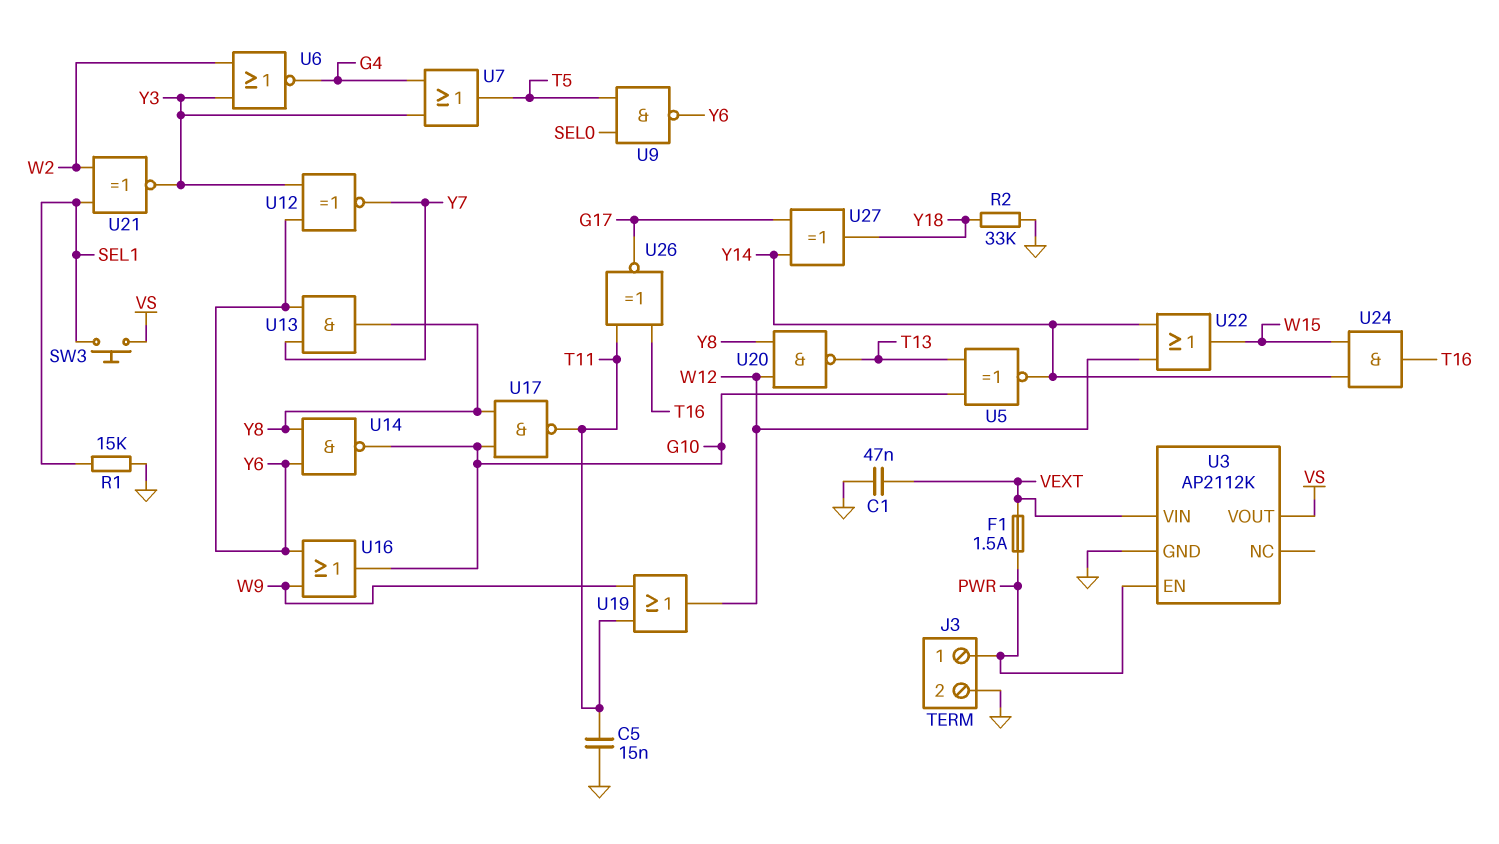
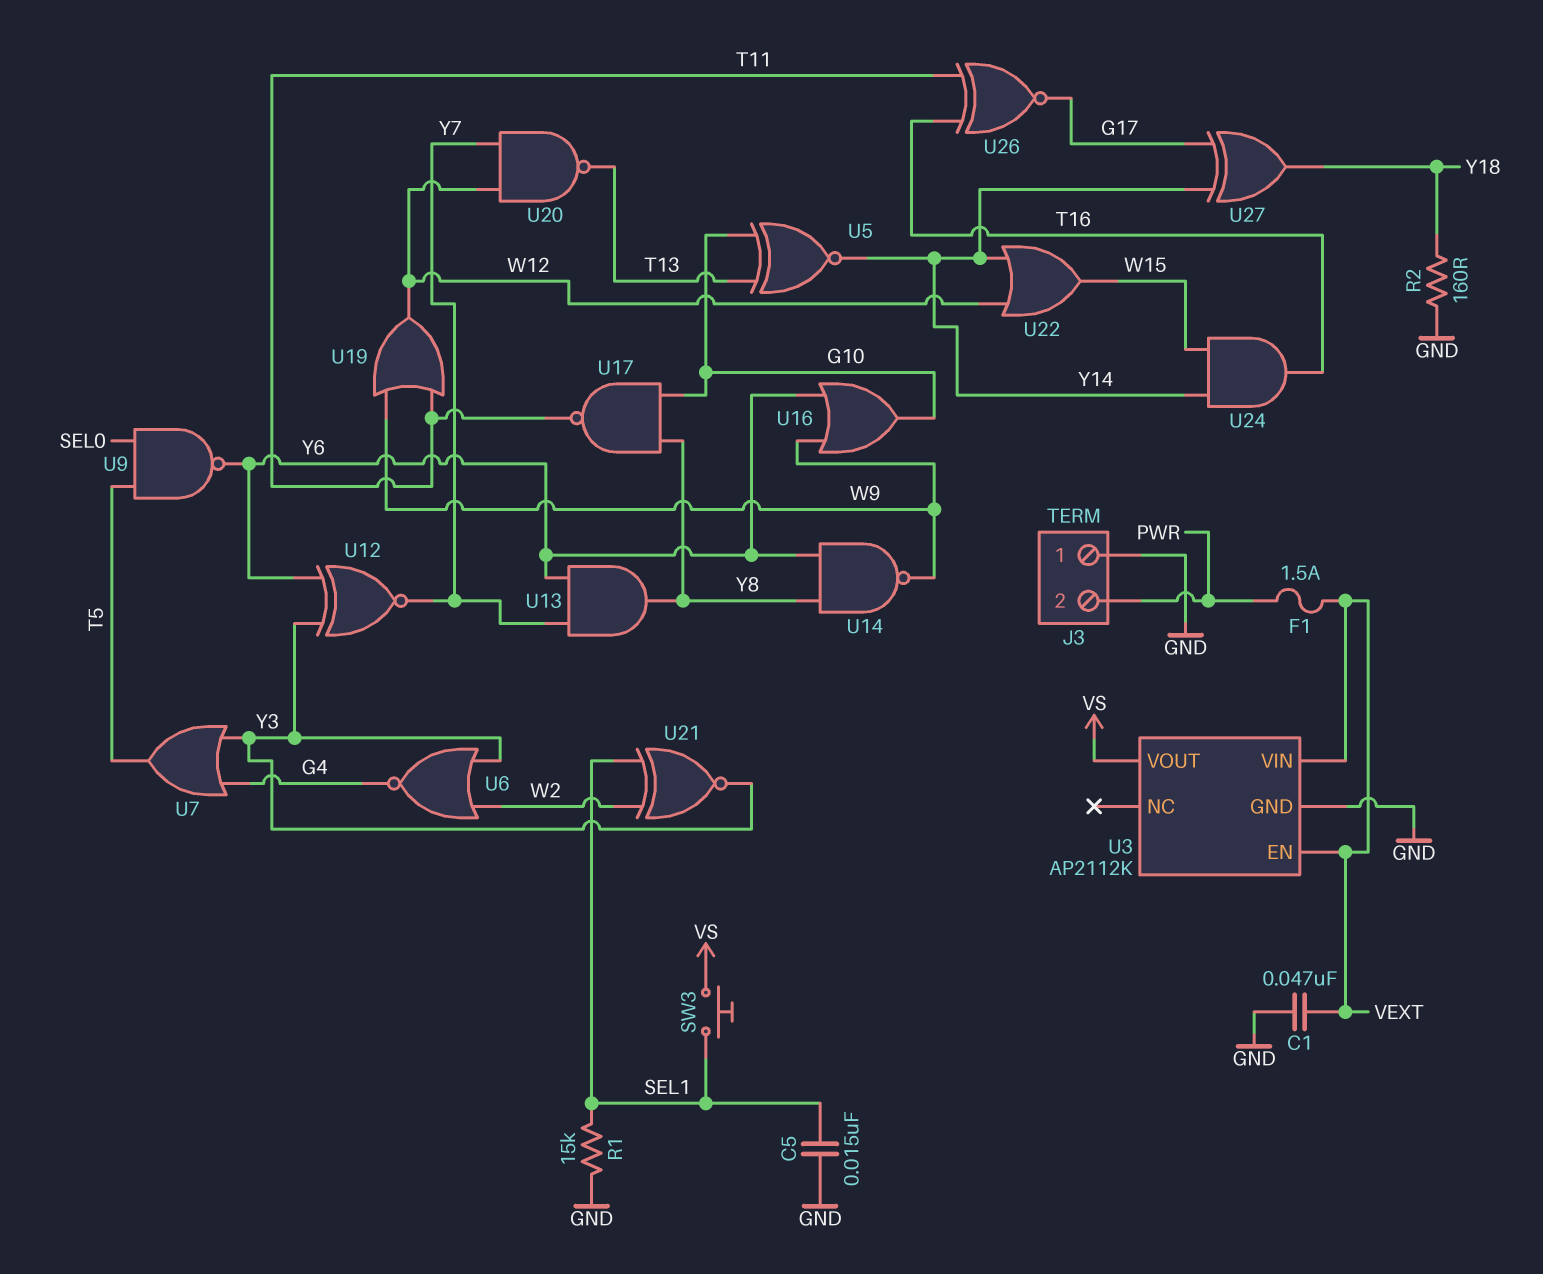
C5: 15nF (GND, T11) -> 15nF (GND, SEL1)
J3 pin 1: PWR -> GND
J3 pin 2: GND -> PWR
R2: 33k (GND, Y18) -> 160 (GND, Y18)
U3 pin EN: PWR -> VEXT
U14: NAND (in Y6, in Y8, out G10) -> NAND (in Y6, in Y8, out W9)
U20: NAND (in W12, in Y8, out T13) -> NAND (in W12, in Y7, out T13)

